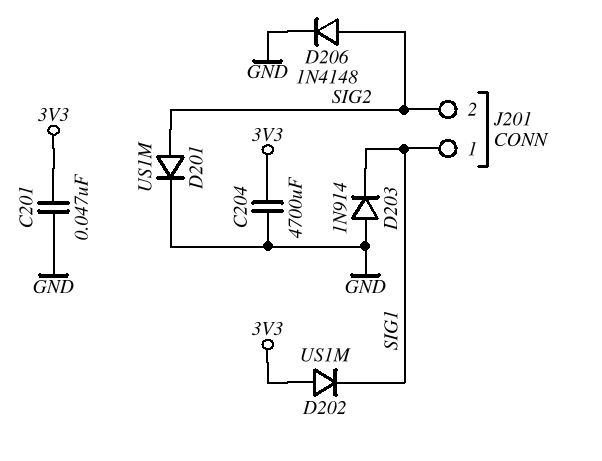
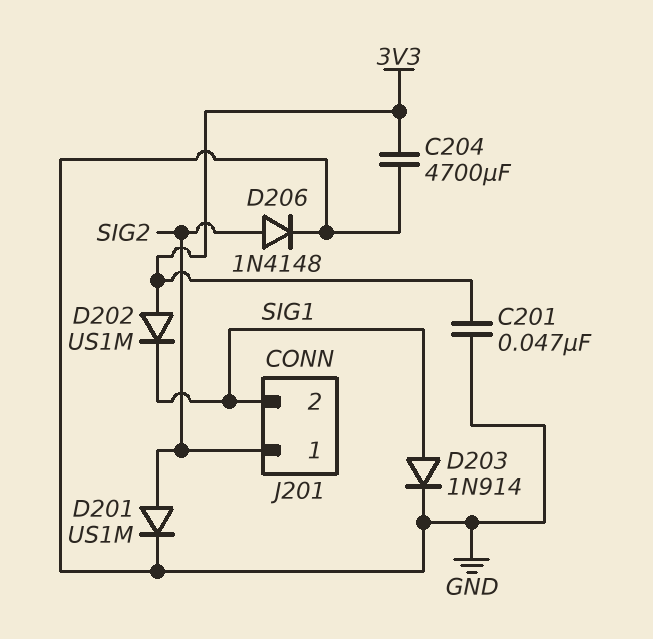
D203: diode 1N914 (A GND, K SIG1) -> diode 1N914 (A SIG1, K GND)
J201 pin 1: SIG1 -> SIG2
J201 pin 2: SIG2 -> SIG1

